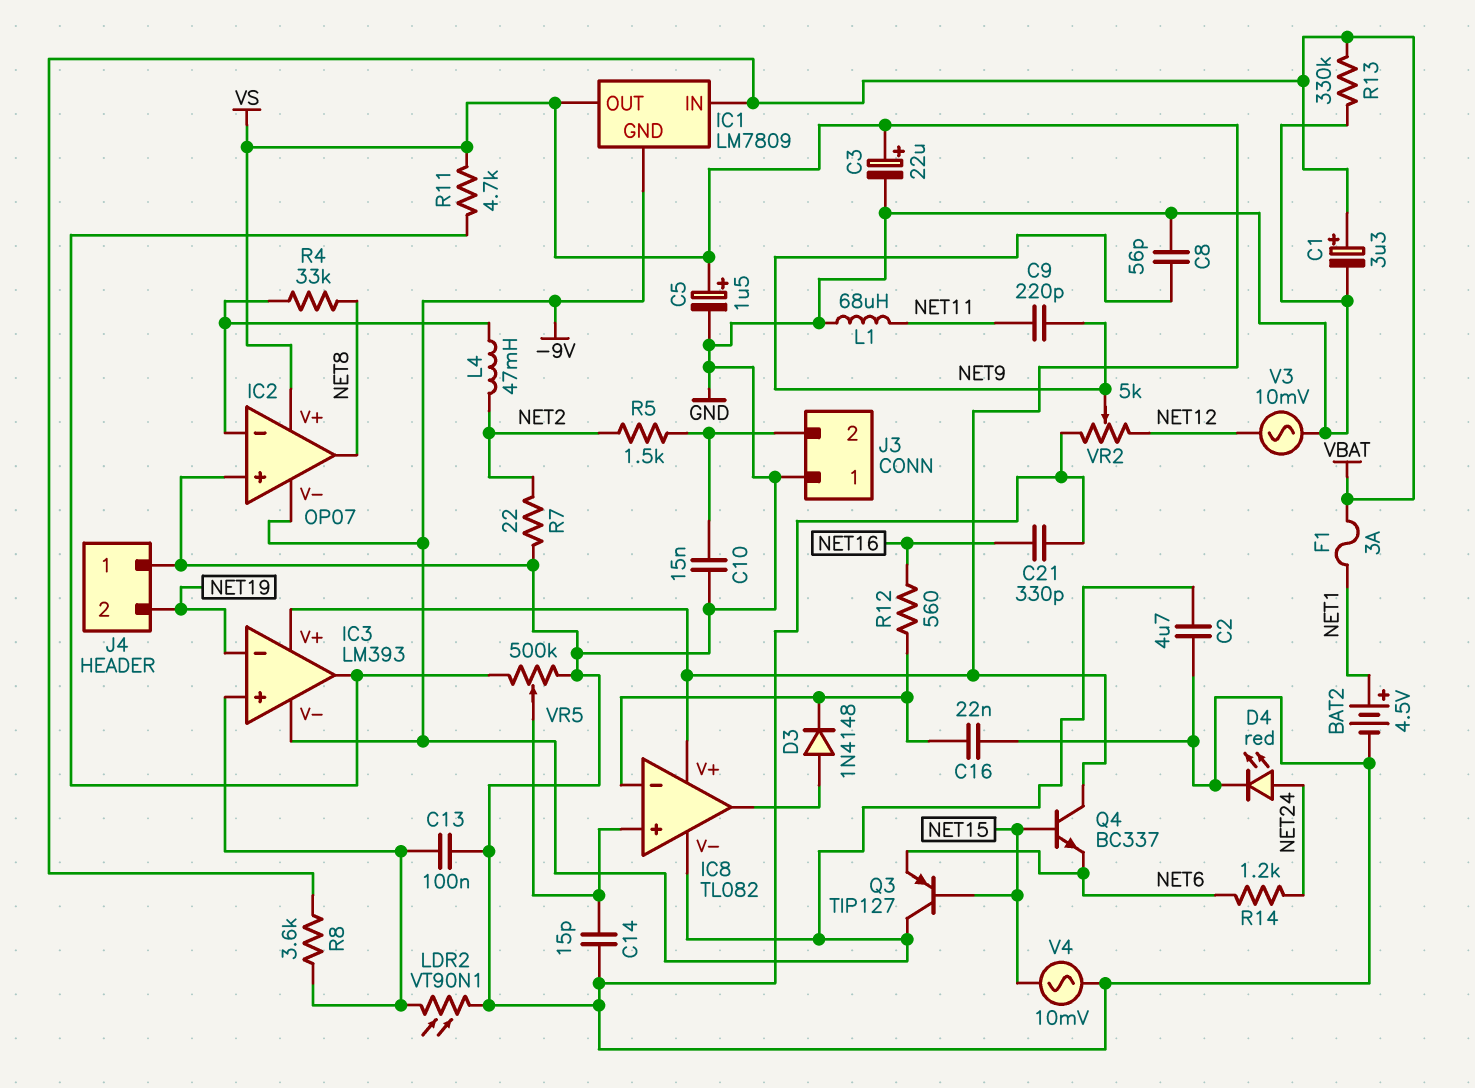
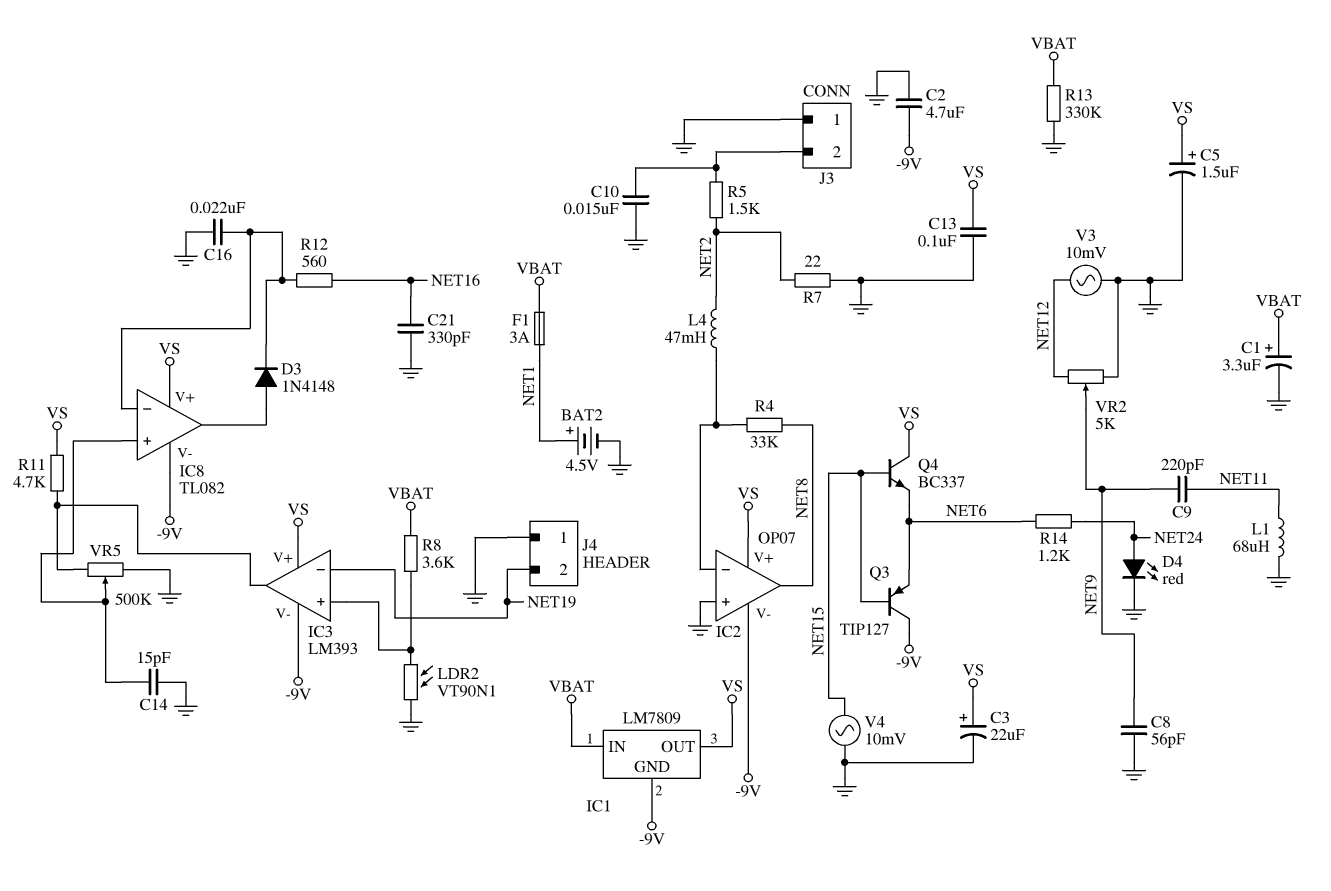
C13: 100nF (GND, IC3/in+) -> 100nF (GND, VS)

